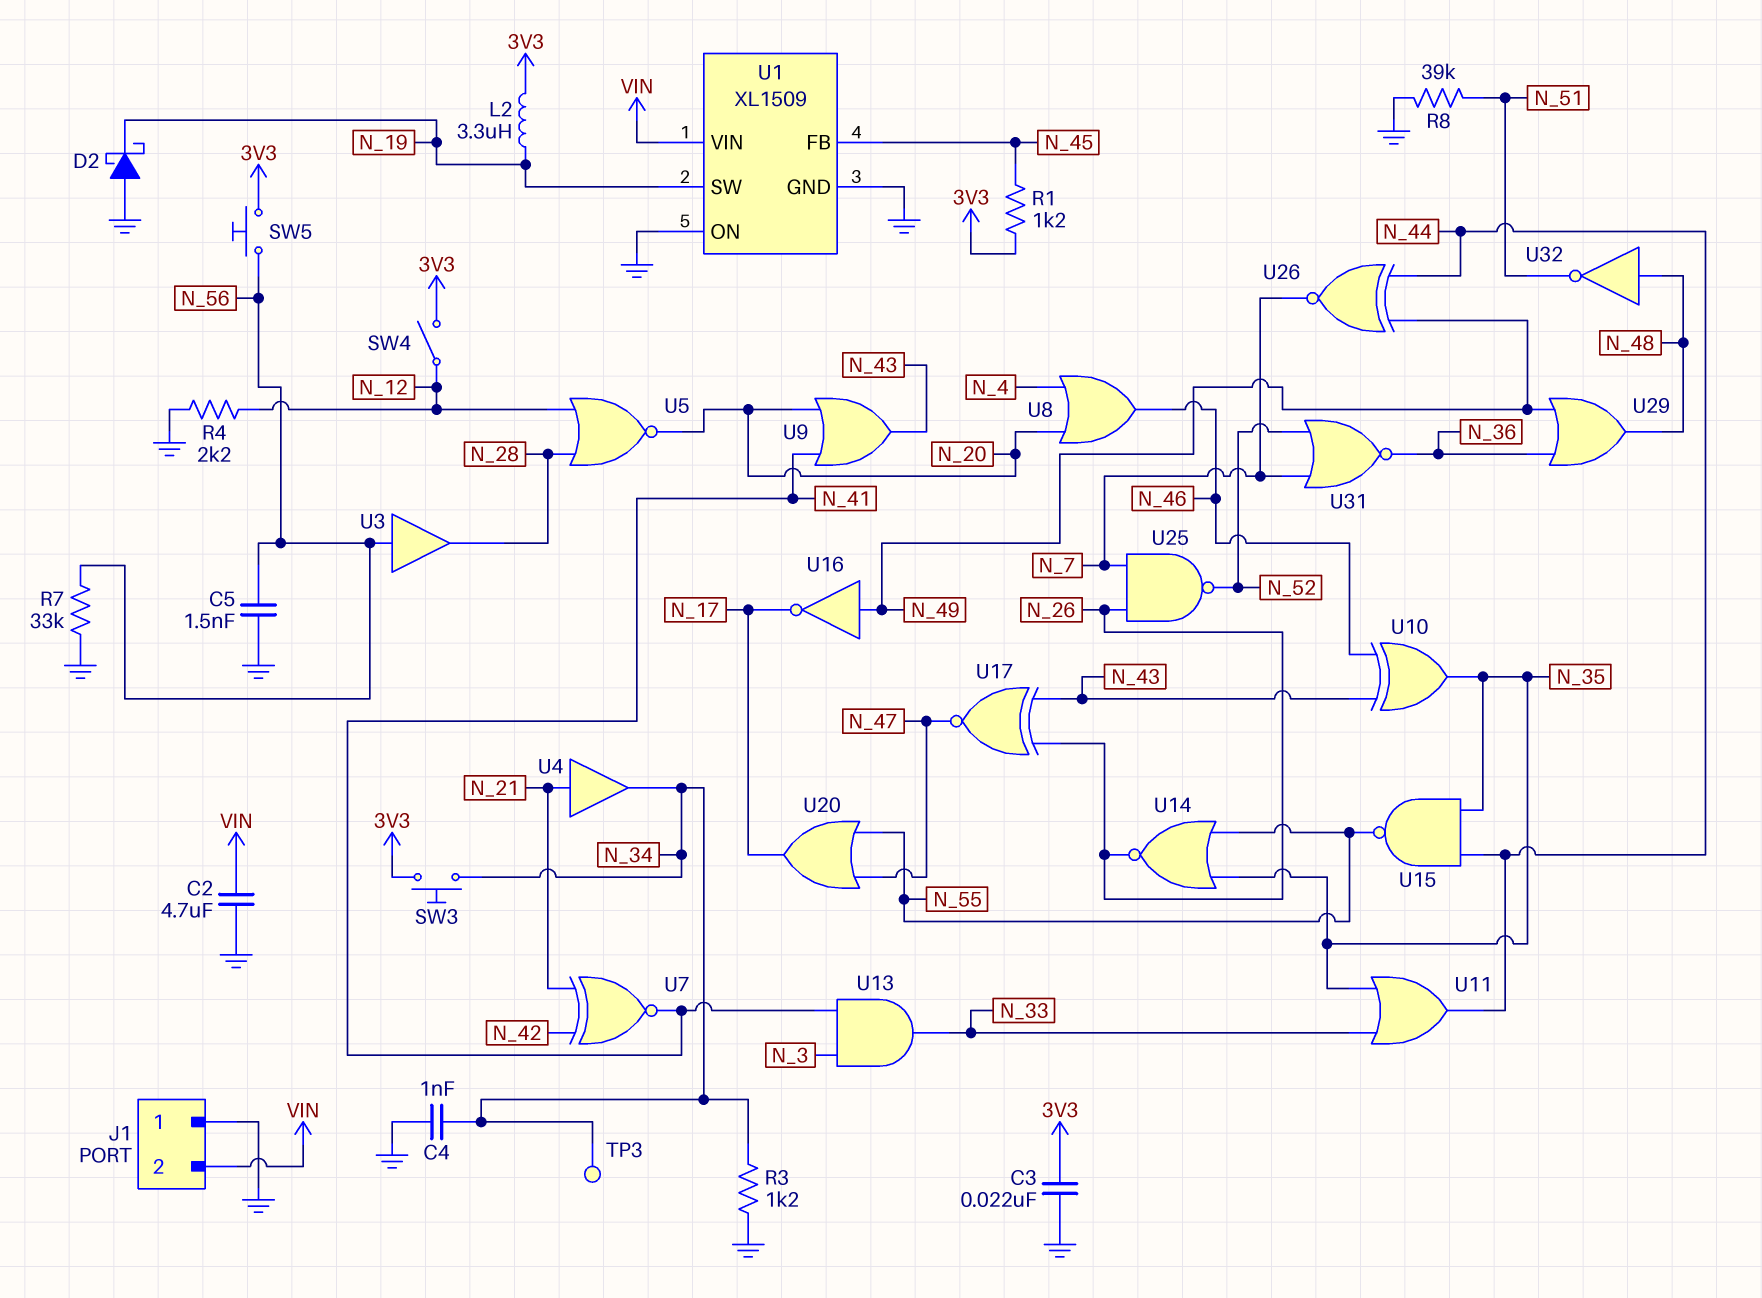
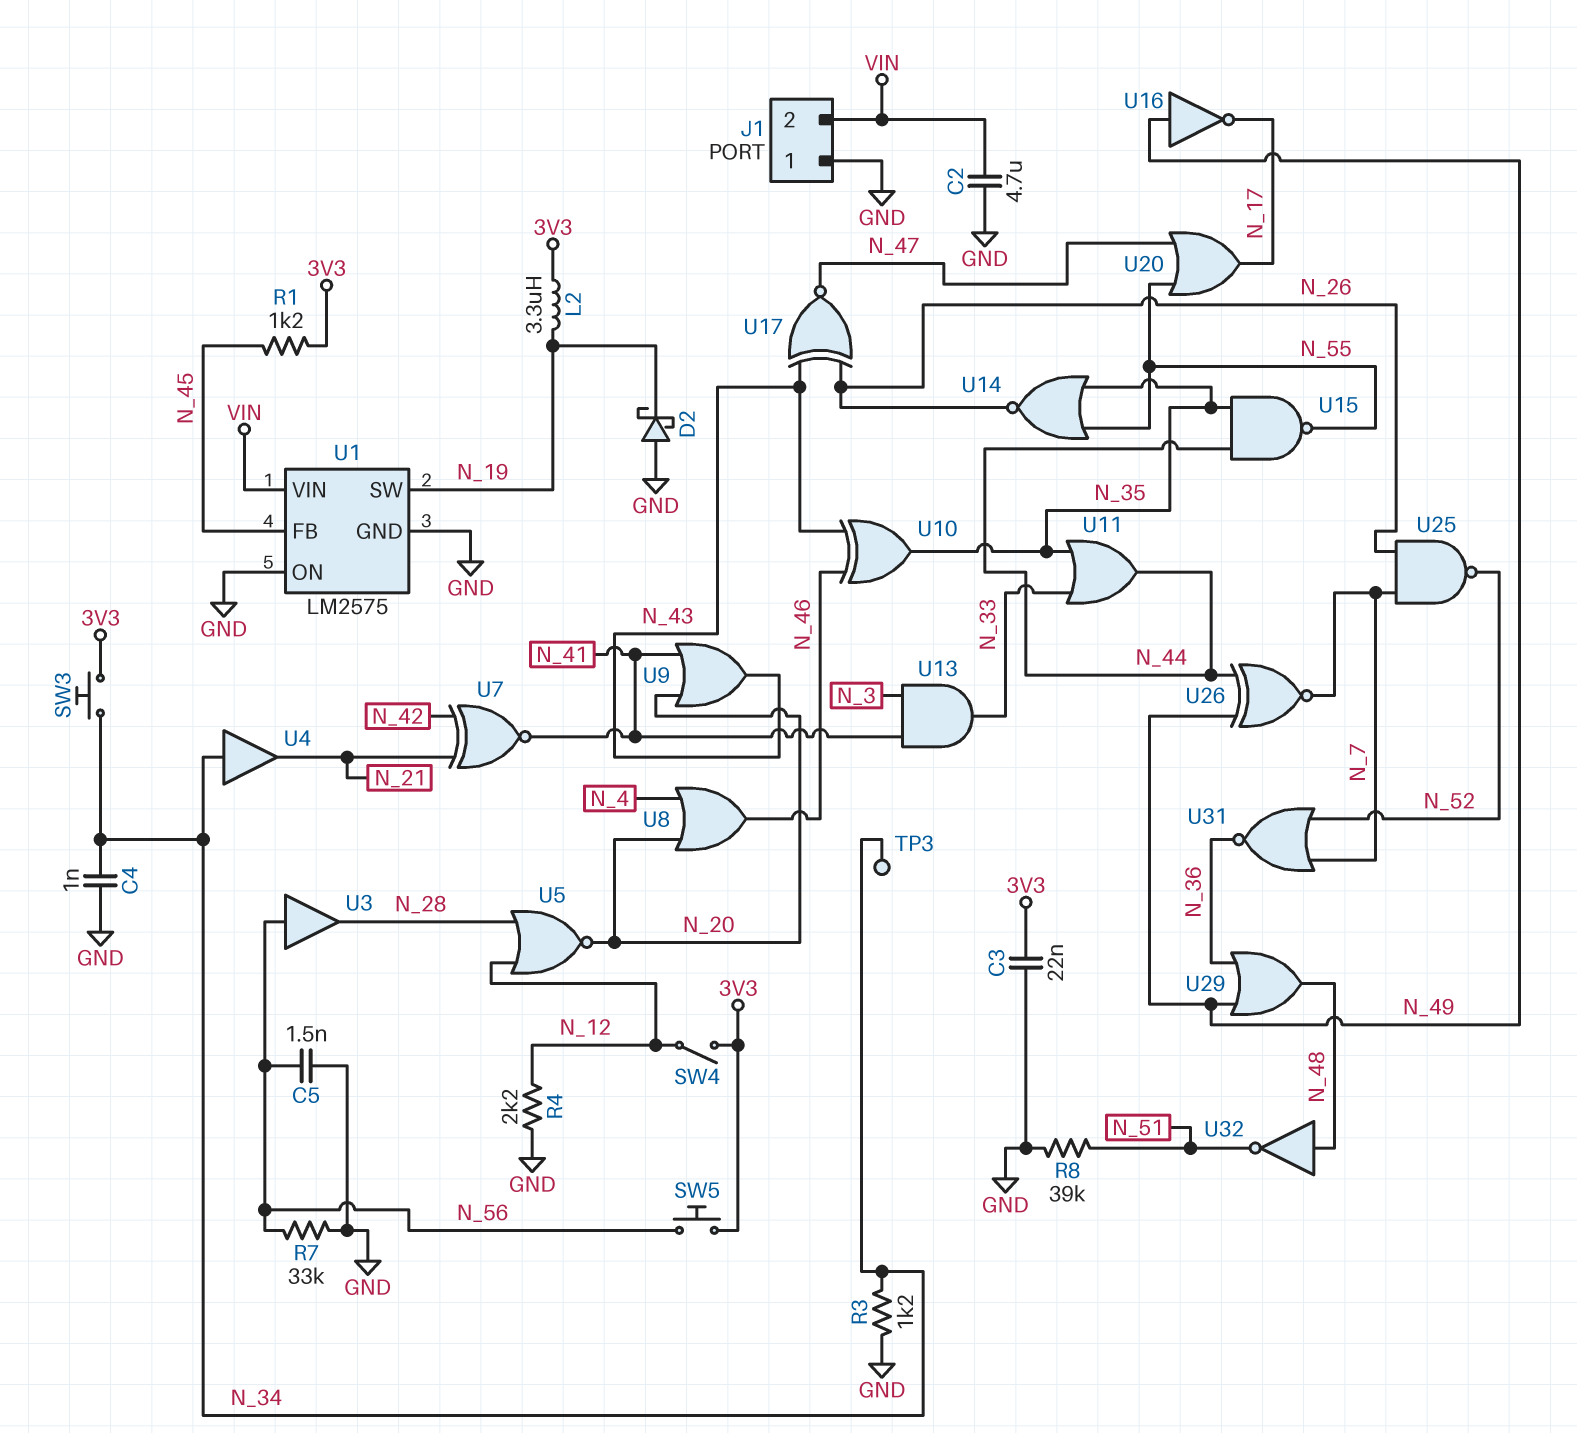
U1: XL1509 -> LM2575
U4: buffer (in N_21, out N_34) -> buffer (in N_34, out N_21)

